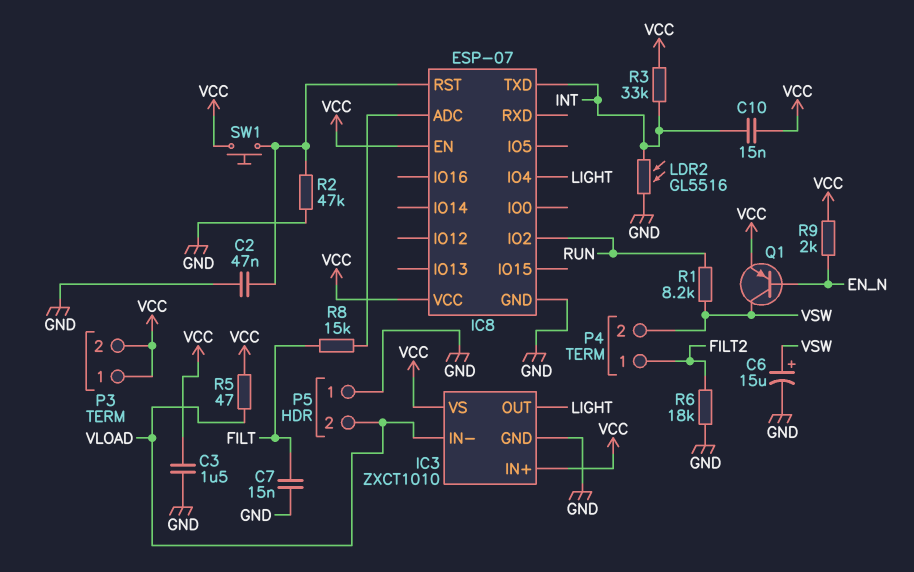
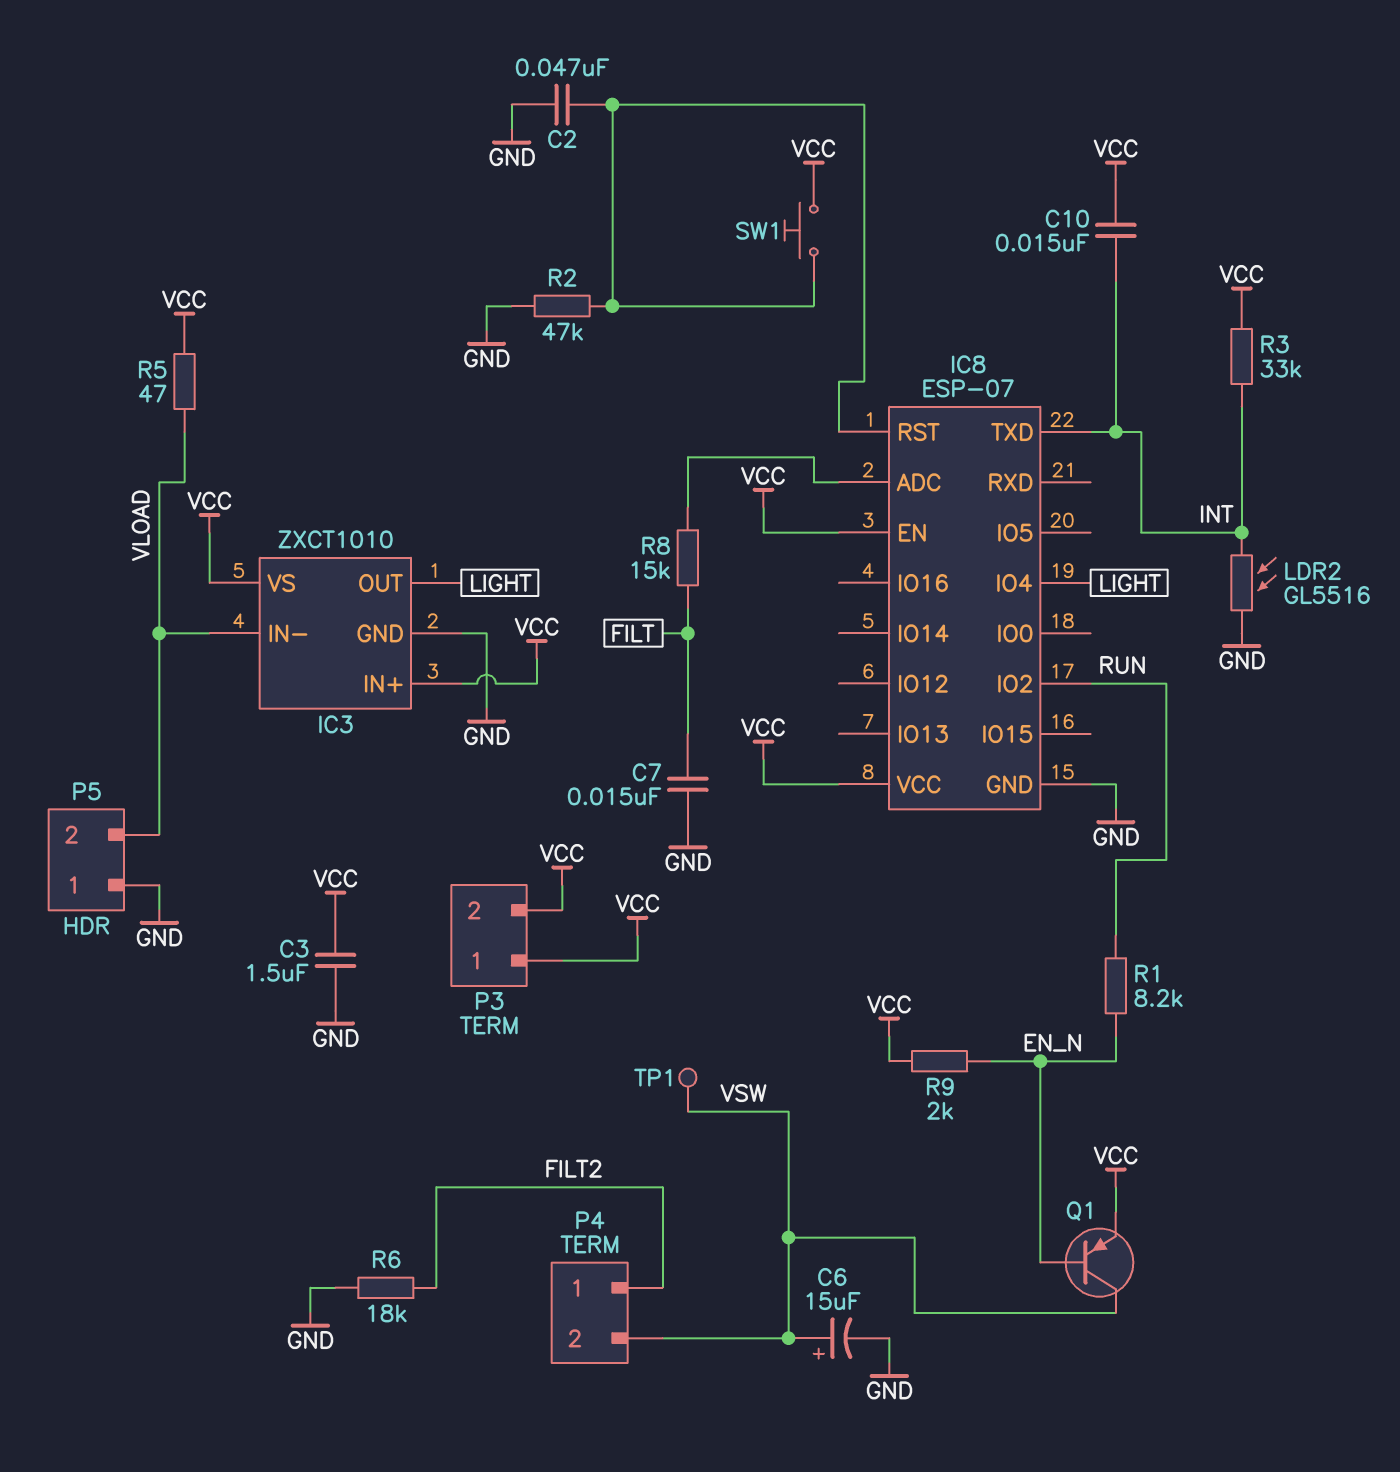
R1: 8.2k (RUN, VSW) -> 8.2k (EN_N, RUN)
TP1: none -> test point (VSW)

